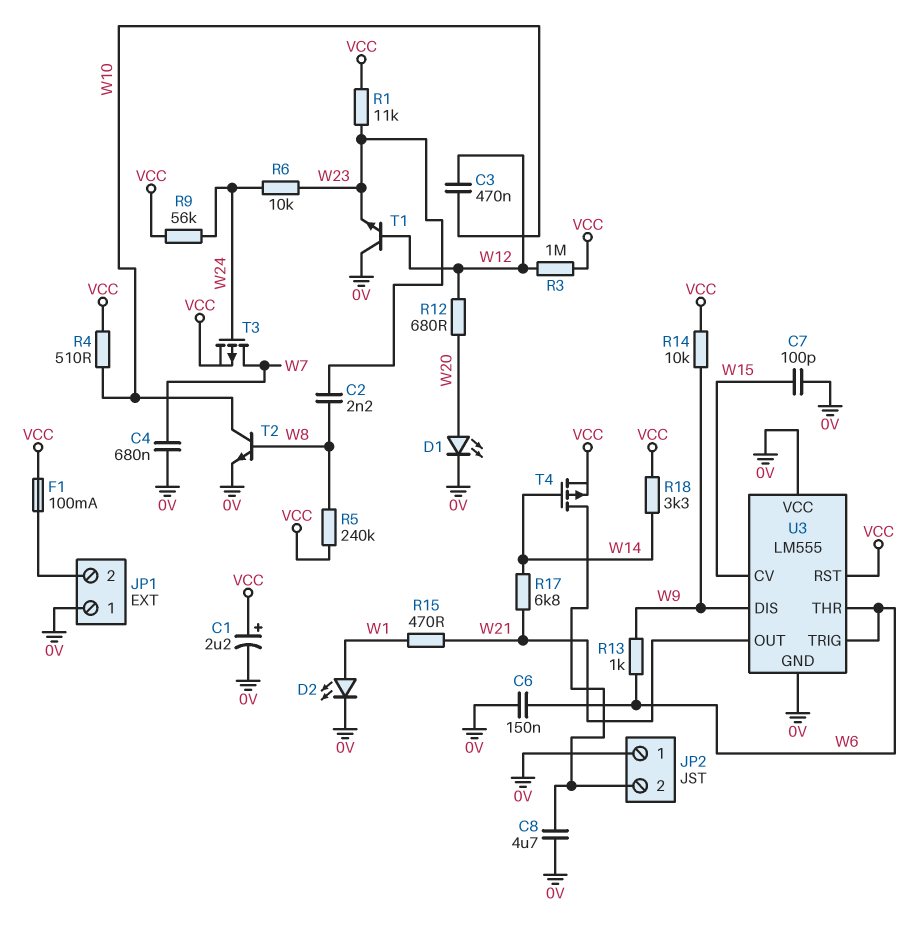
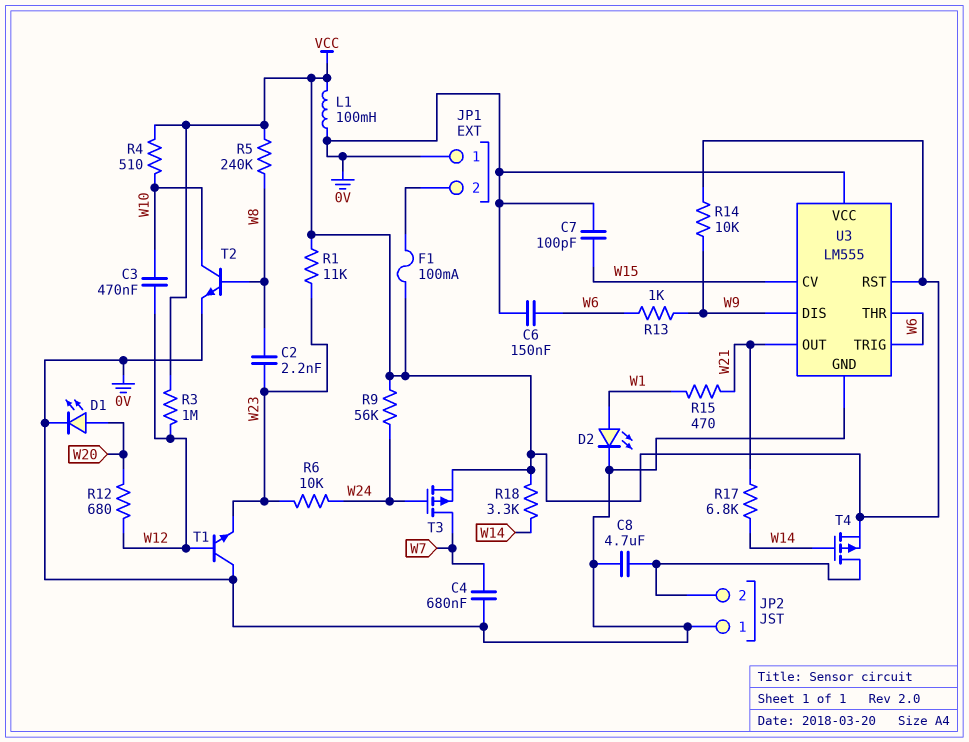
C1: 2.2uF (plus VCC, minus 0V) -> none
L1: none -> 100mH (0V, VCC)

